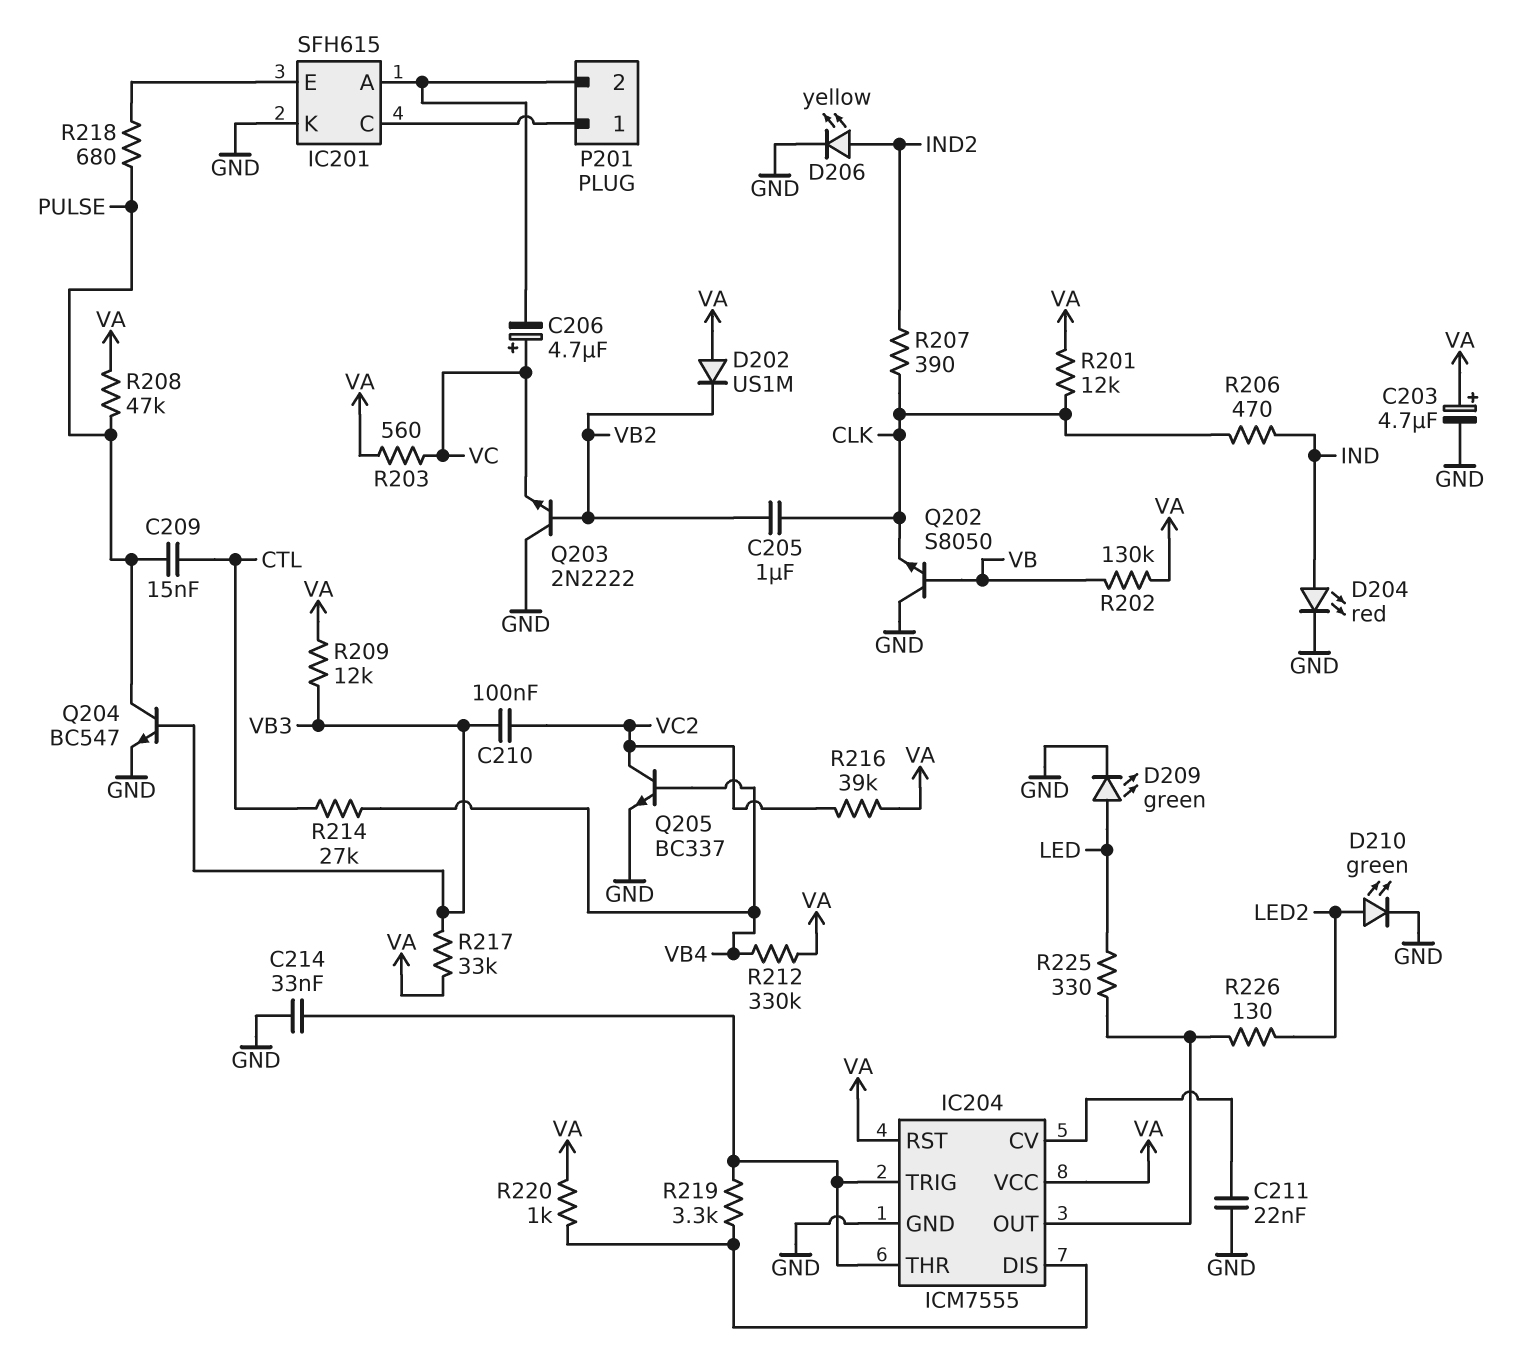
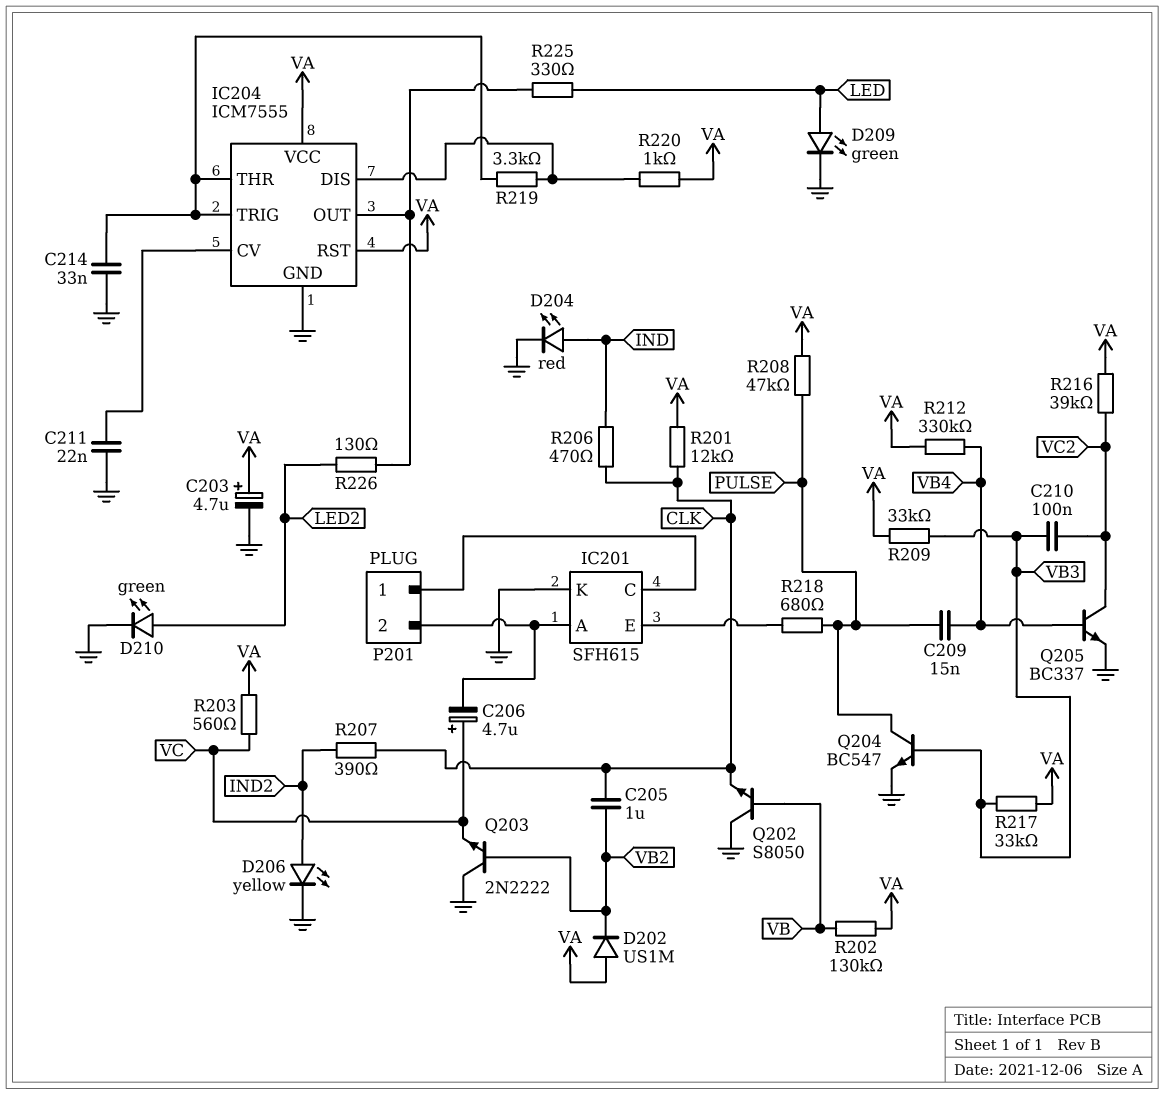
C209: 15nF (CTL, PULSE) -> 15nF (PULSE, VB4)
R209: 12k (VA, VB3) -> 33k (VA, VB3)
R214: 27k (CTL, VB4) -> none

